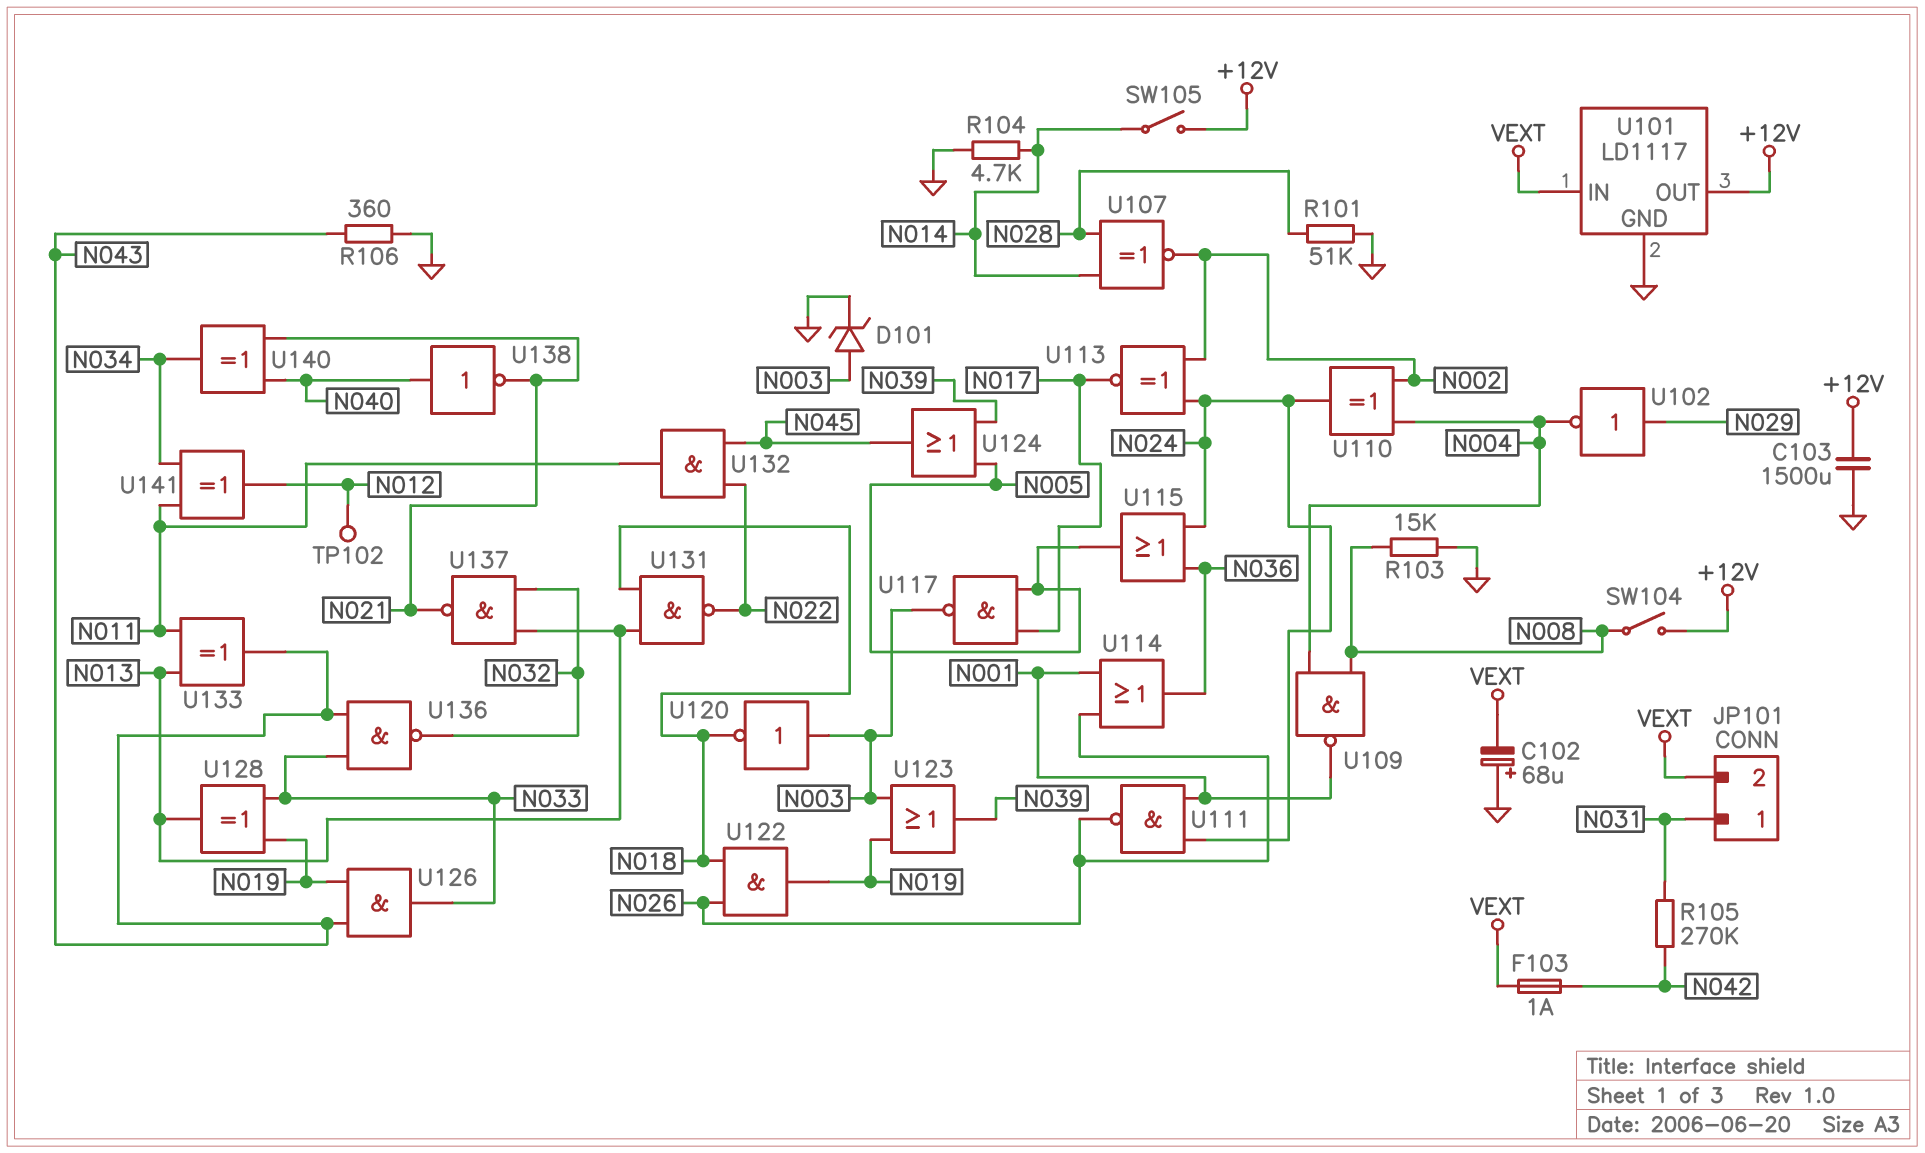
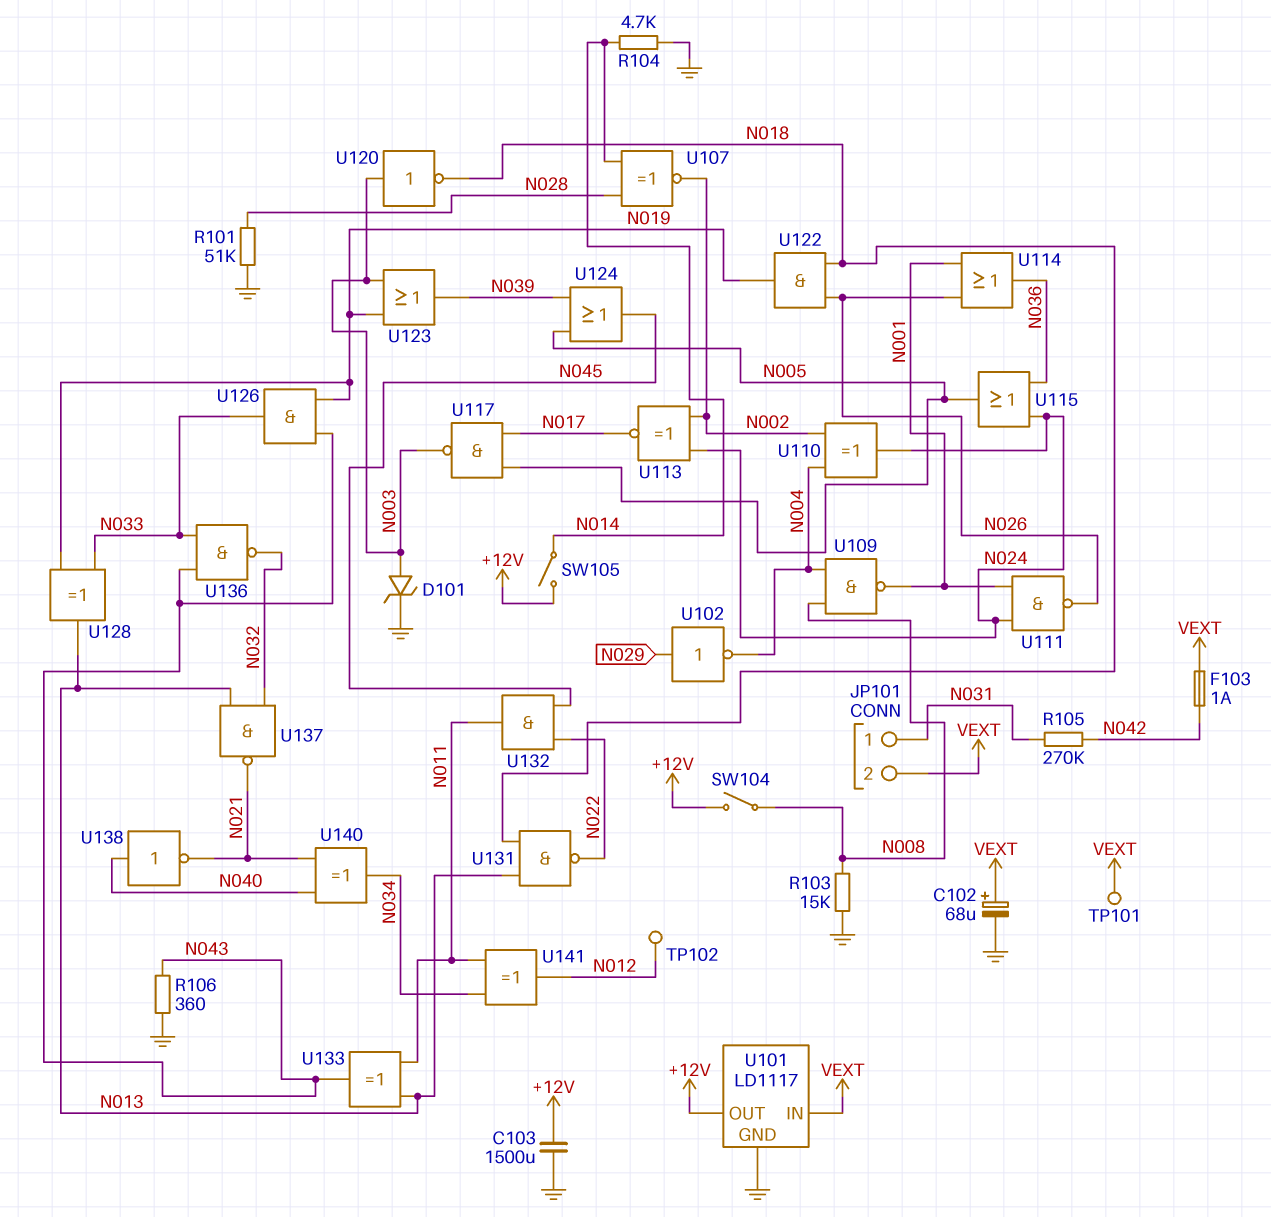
C102: 68uF (plus GND, minus VEXT) -> 68uF (plus VEXT, minus GND)
TP101: none -> test point (VEXT)

